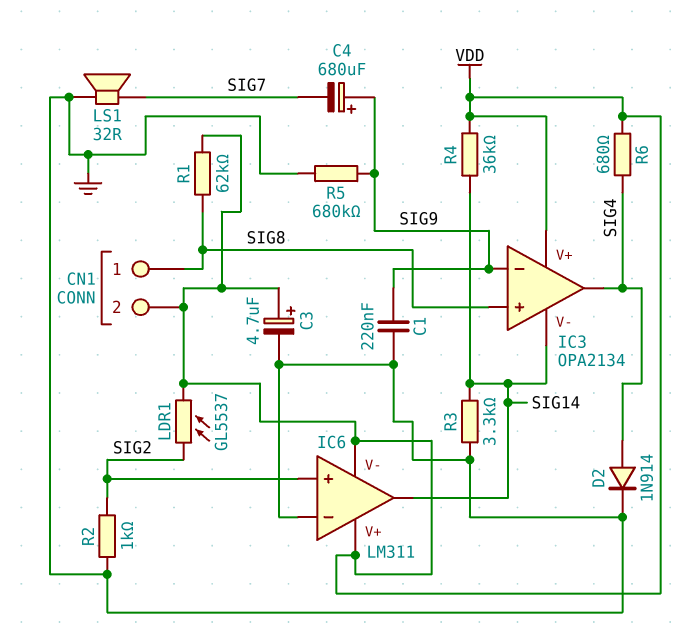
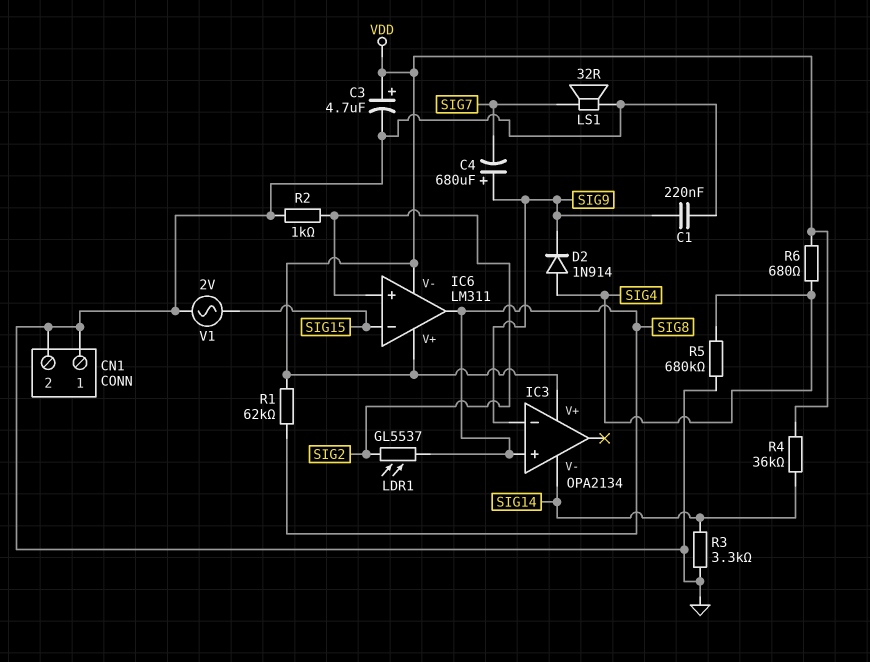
CN1 pin 1: SIG8 -> GND
CN1 pin 2: VDD -> GND
D2: diode 1N914 (A SIG4, K GND) -> diode 1N914 (A SIG4, K SIG9)
IC3 pin out: SIG4 -> none
IC6 pin in-: GND -> SIG15
IC6 pin out: SIG14 -> SIG8
LDR1: GL5537 (SIG2, VDD) -> GL5537 (SIG2, SIG8)
R5: 680k (GND, SIG9) -> 680k (GND, SIG4)
V1: none -> AC 2V (GND, SIG15)

